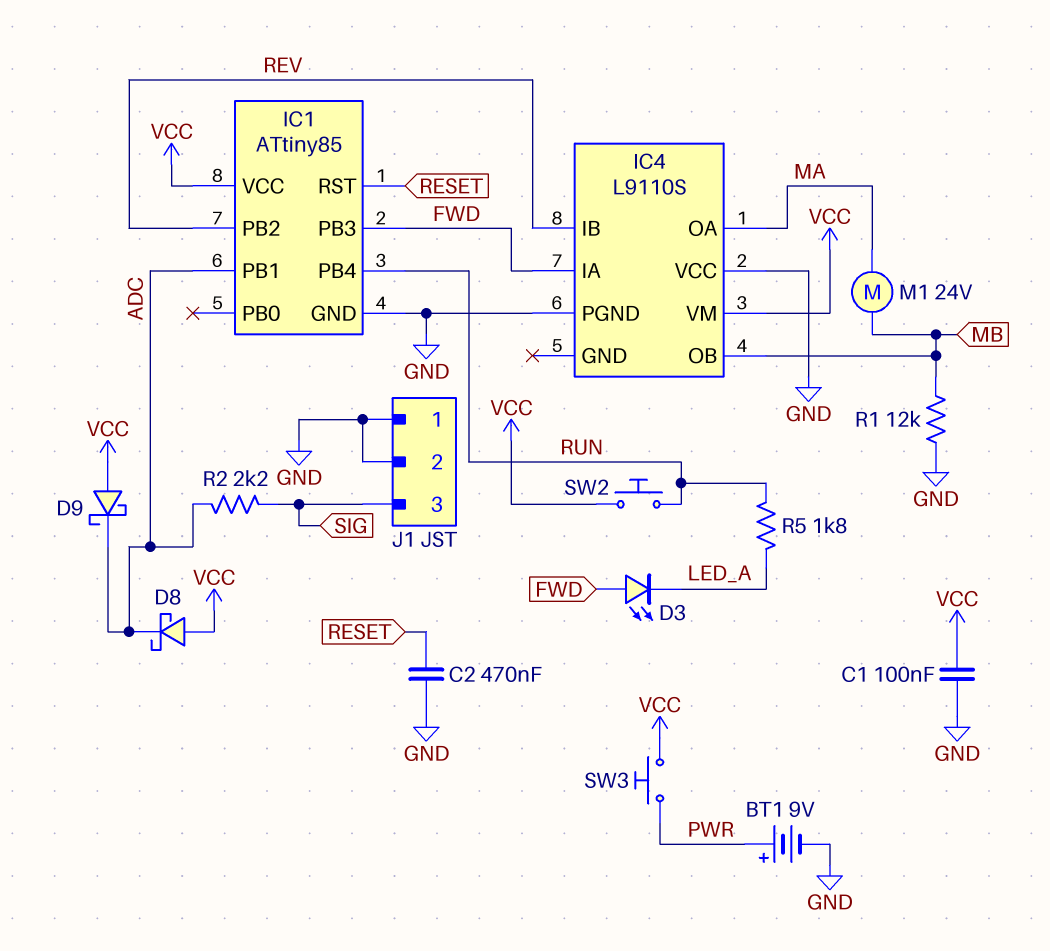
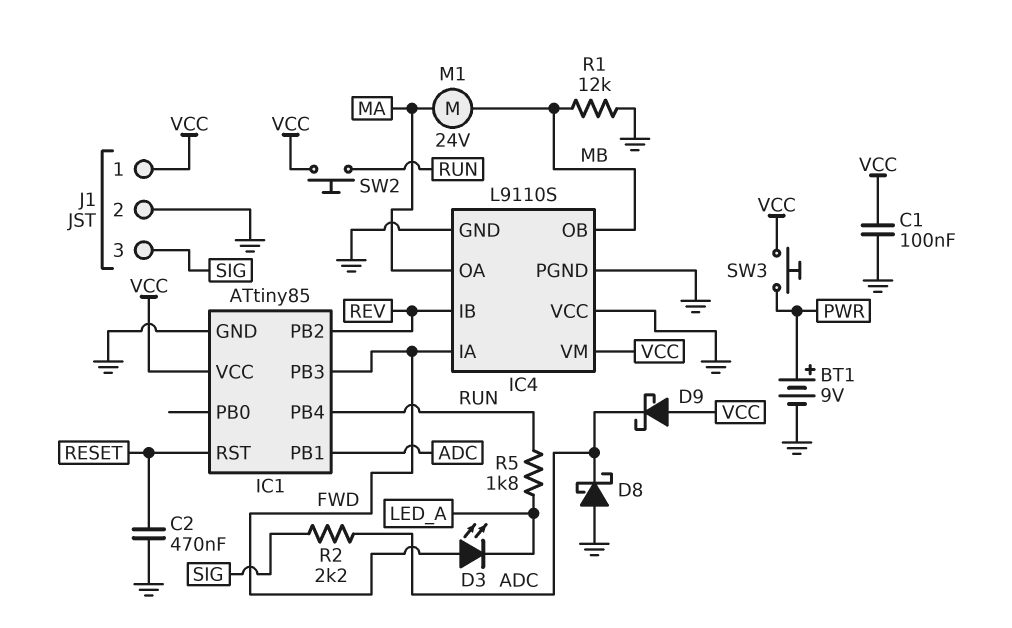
D8: schottky (A VCC, K ADC) -> schottky (A GND, K ADC)
IC4 pin GND: none -> GND
J1 pin 1: GND -> VCC

